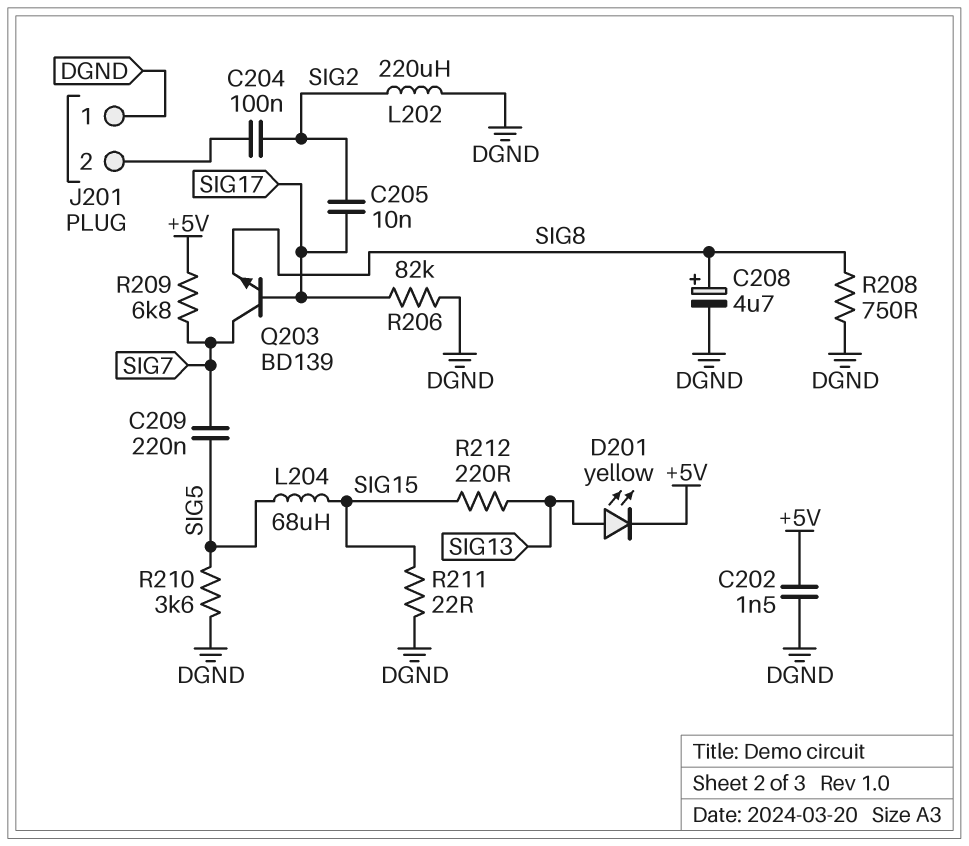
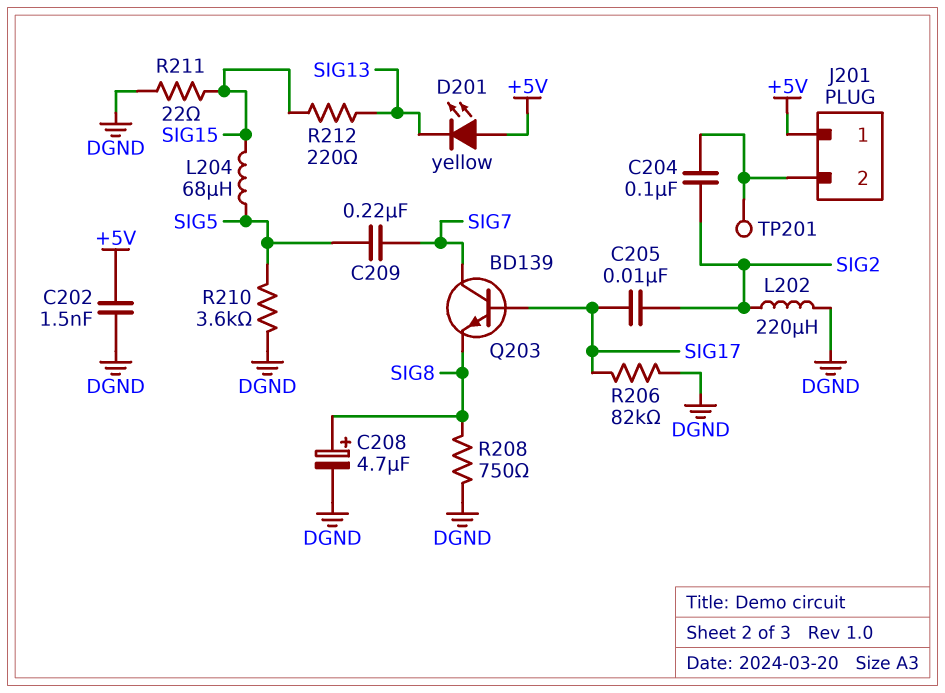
D201: LED yellow (A SIG13, K +5V) -> LED yellow (A +5V, K SIG13)
J201 pin 1: DGND -> +5V
R209: 6.8k (+5V, SIG7) -> none
TP201: none -> test point (J201/2)

